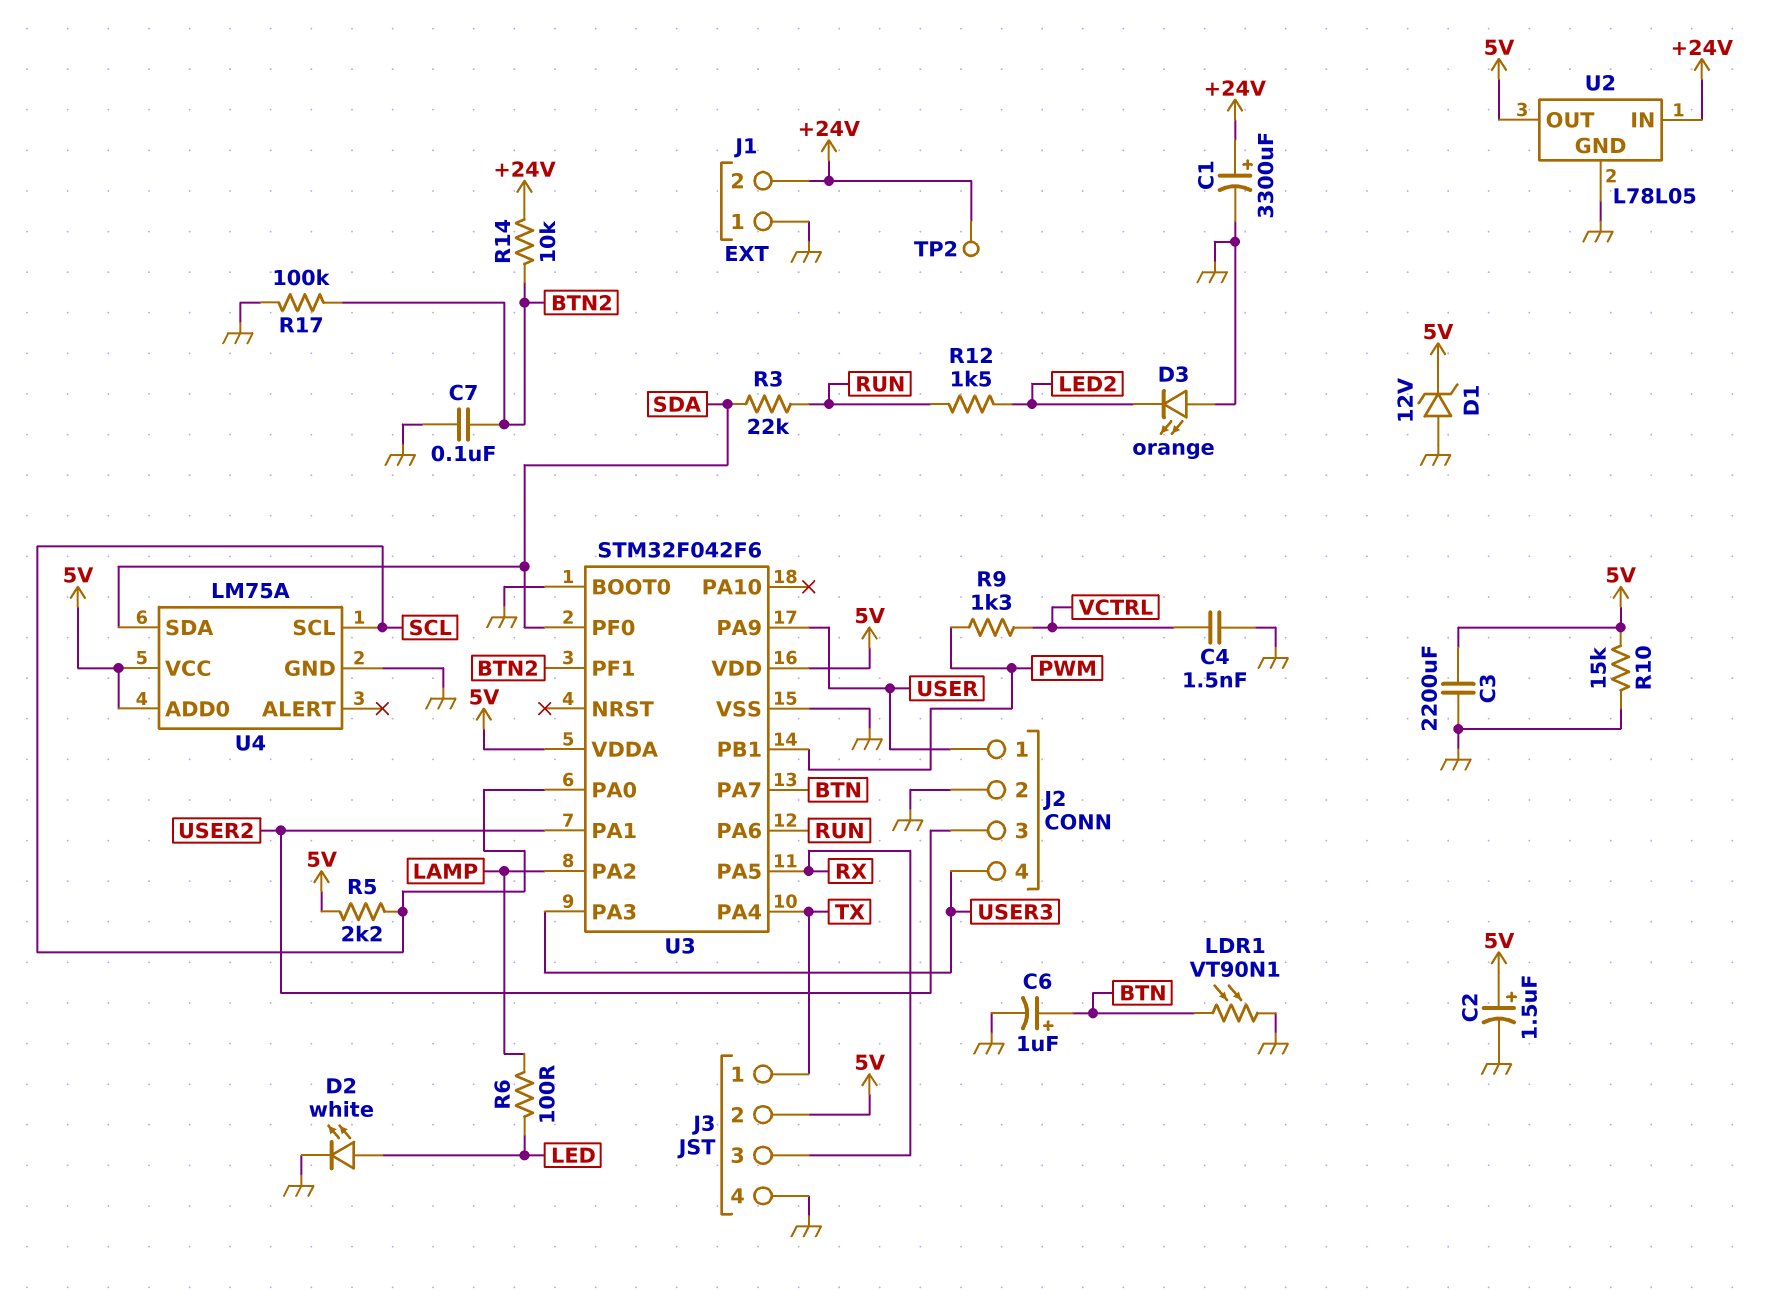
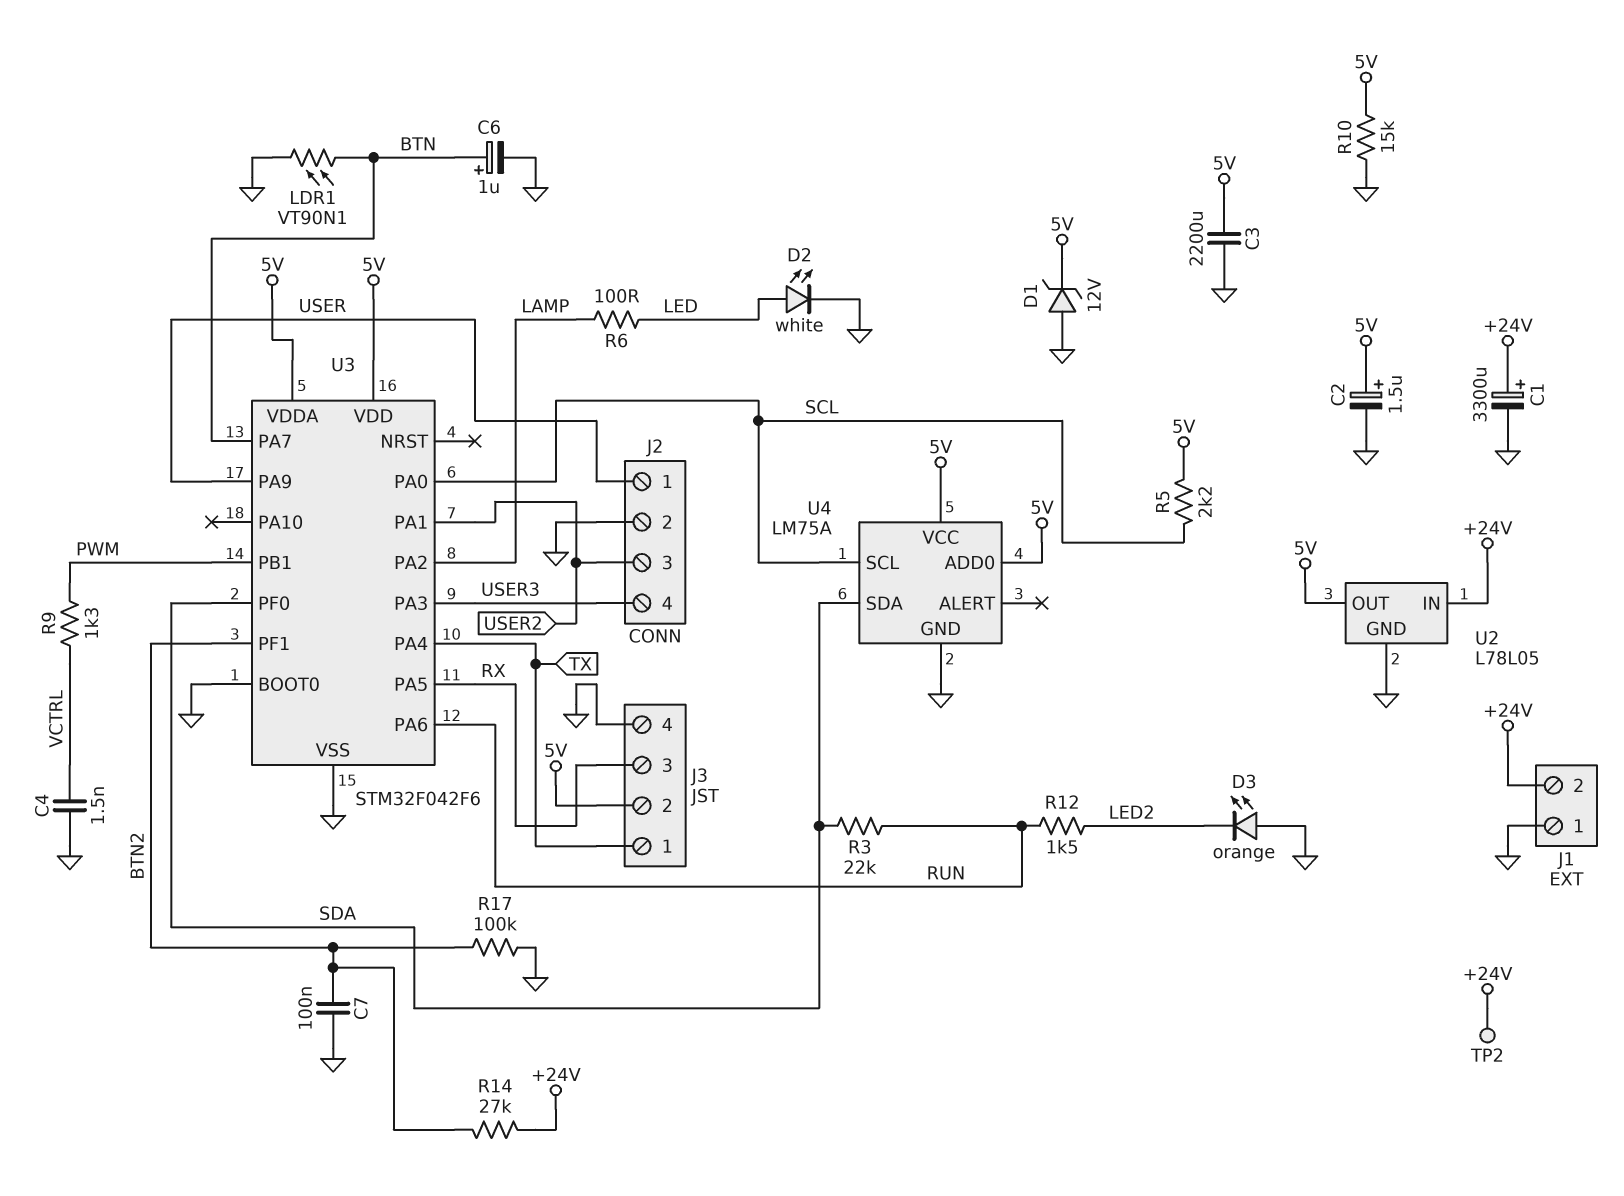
R14: 10k (+24V, BTN2) -> 27k (+24V, BTN2)

